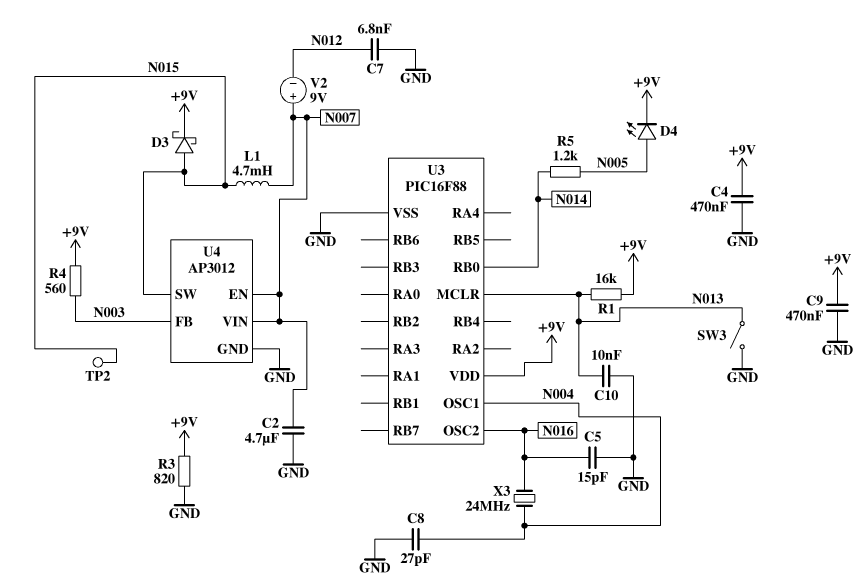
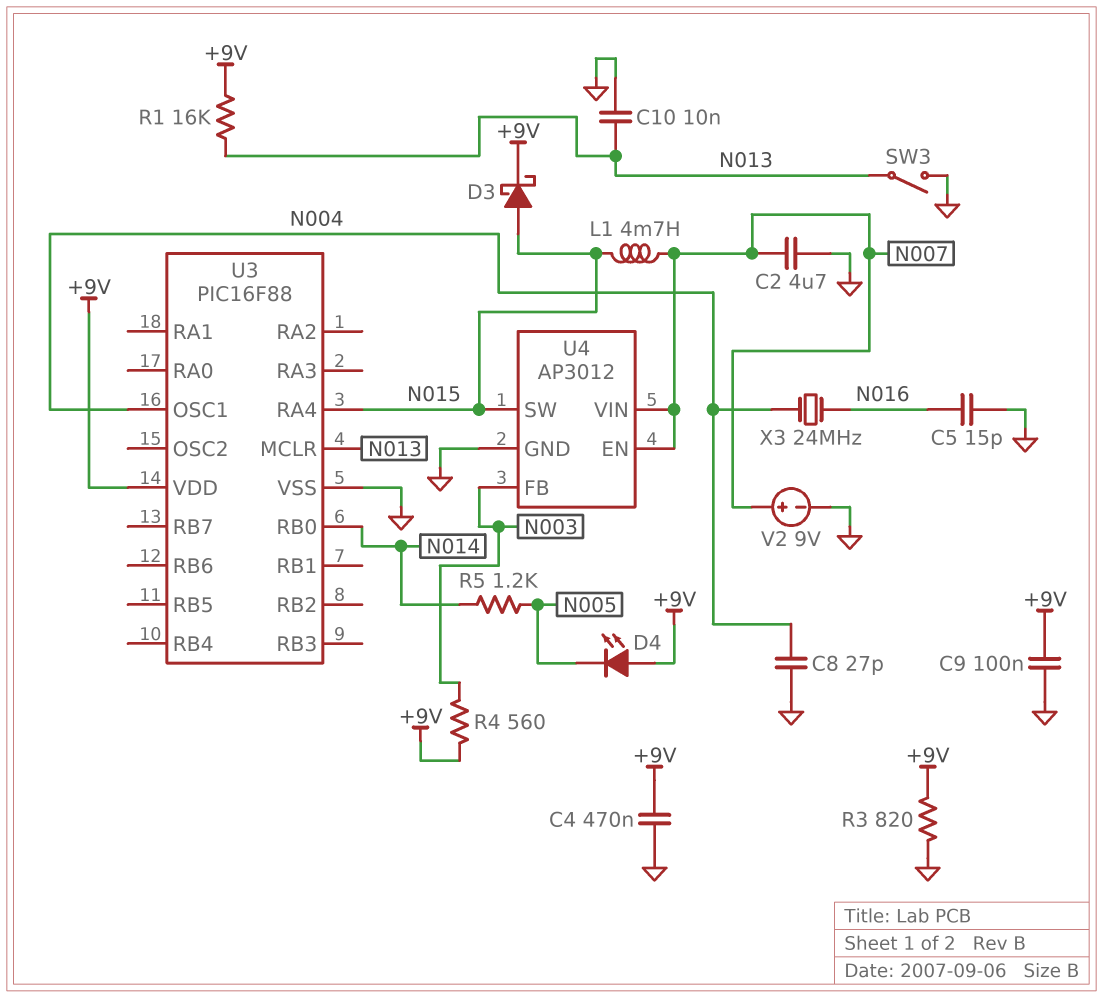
C7: 6.8nF (GND, N012) -> none
C9: 470nF (+9V, GND) -> 100nF (+9V, GND)
D4: LED (A N005, K +9V) -> LED (A +9V, K N005)
TP2: test point (N015) -> none
U3 pin OSC2: N016 -> none
U3 pin RA4: none -> N015
V2: 9V (plus N007, minus N012) -> 9V (plus N007, minus GND)

